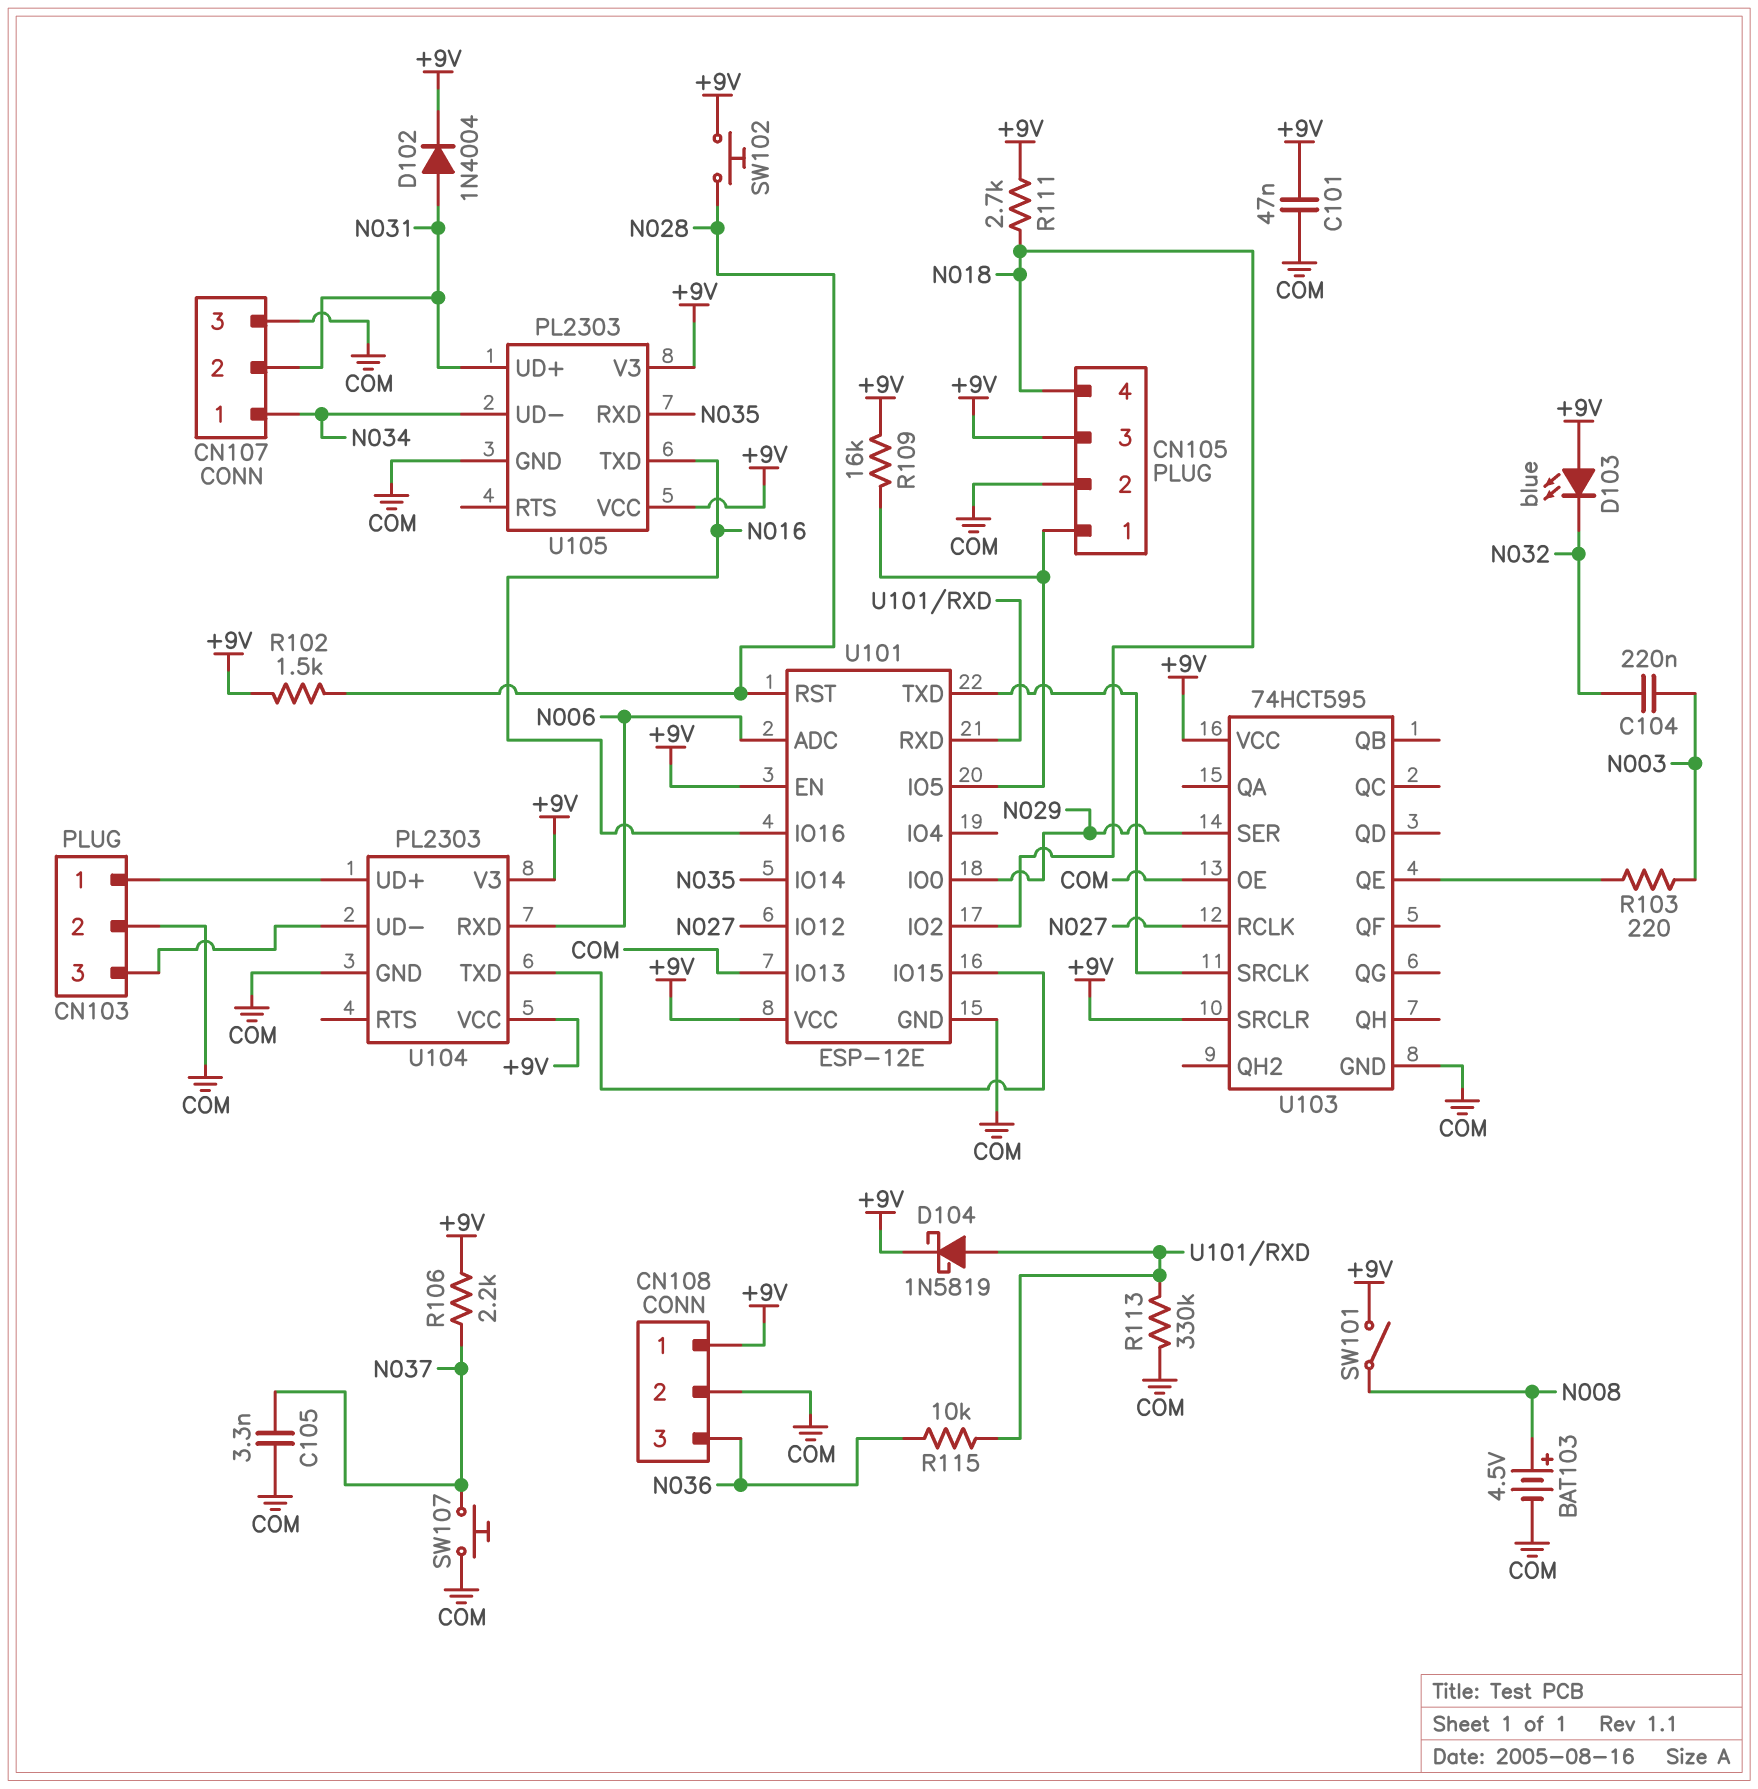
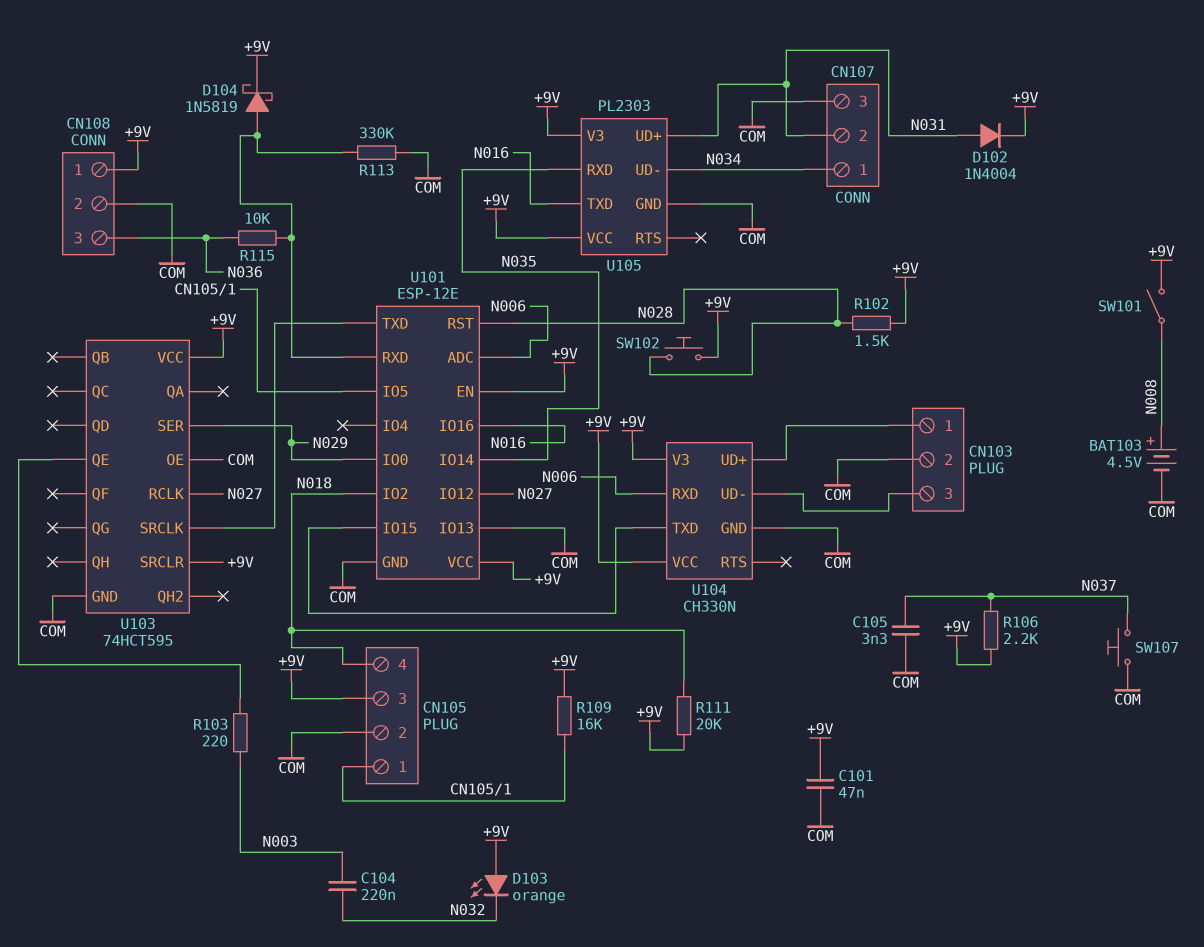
D103: LED blue (A +9V, K N032) -> LED orange (A +9V, K N032)
R111: 2.7k (+9V, N018) -> 20k (+9V, N018)
U104: PL2303 -> CH330N

